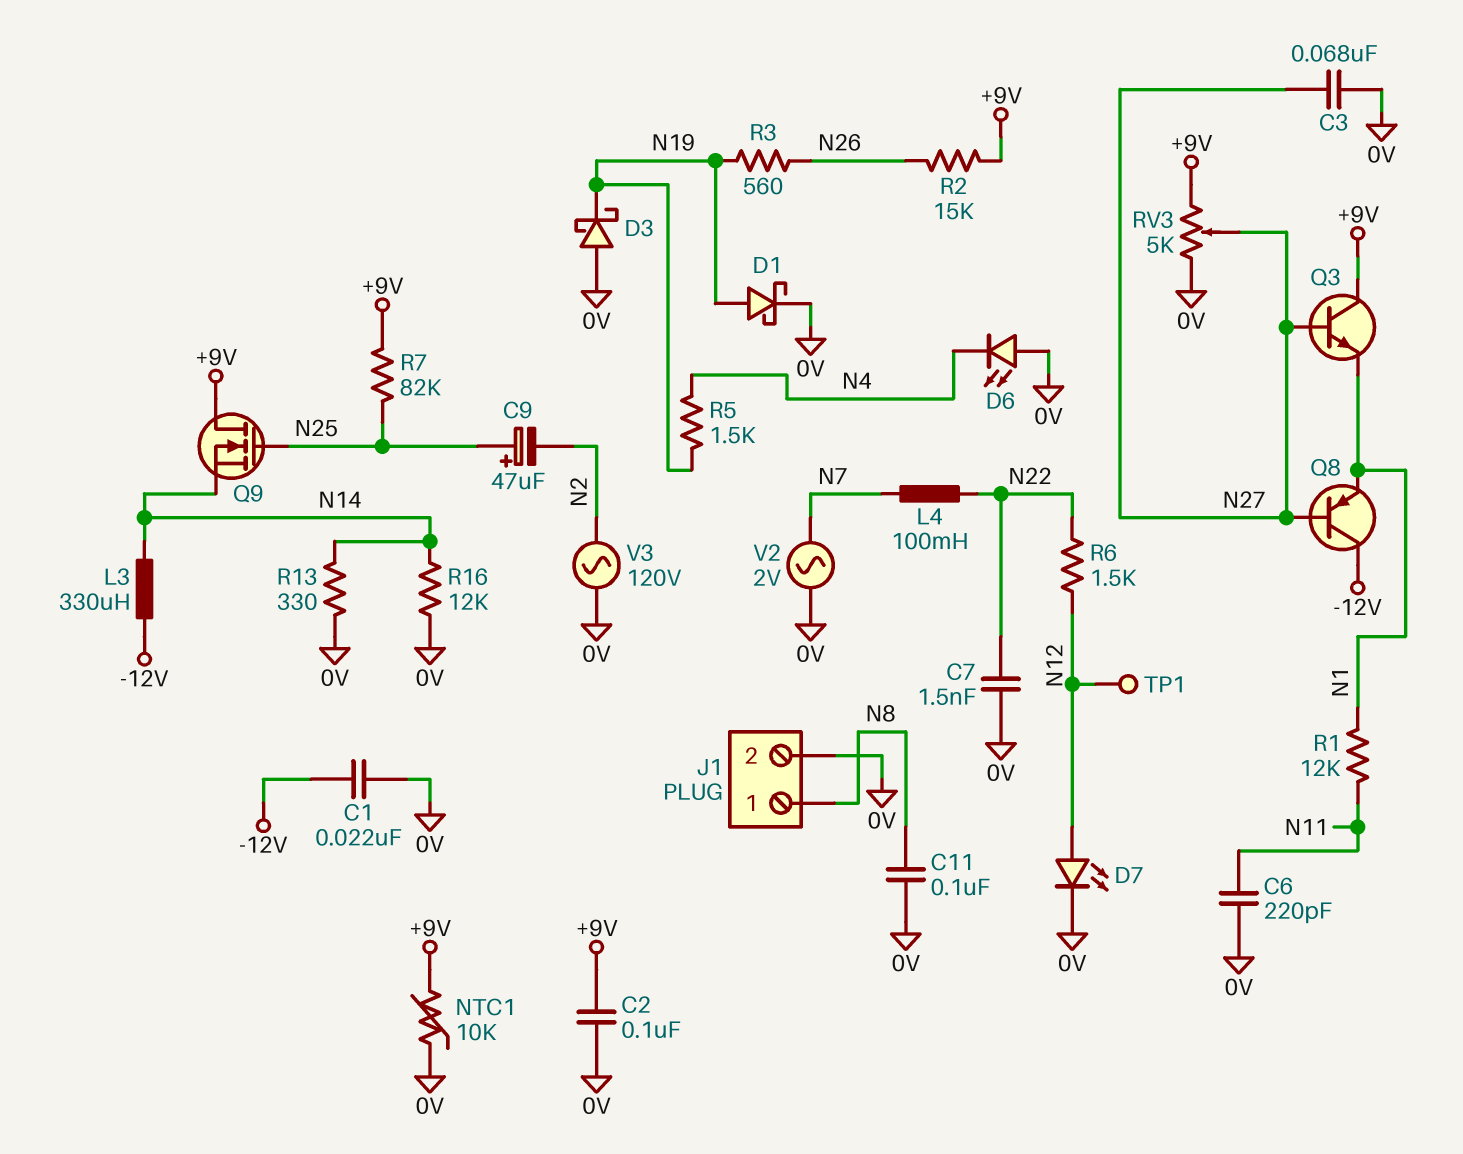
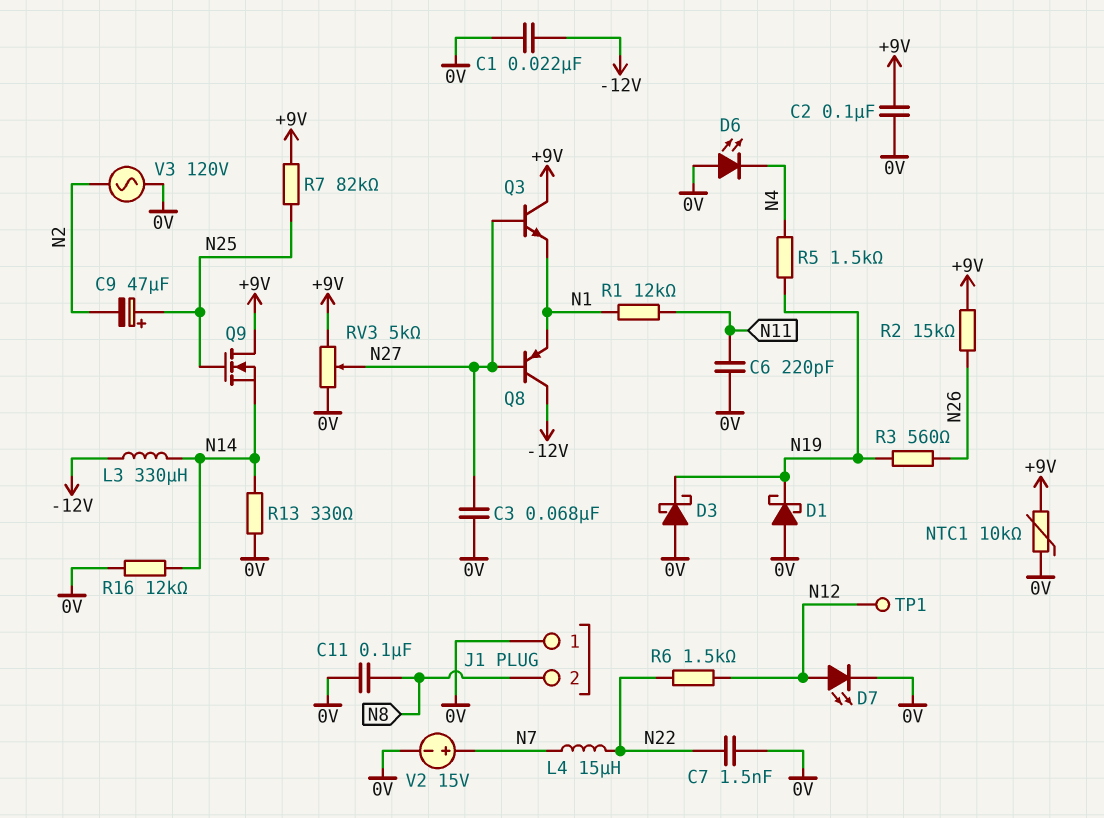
D1: schottky (A N19, K 0V) -> schottky (A 0V, K N19)
J1 pin 1: N8 -> 0V
J1 pin 2: 0V -> N8
L4: 100mH (N7, N22) -> 15uH (N7, N22)
V2: AC 2V (0V, N7) -> 15V (plus N7, minus 0V)

